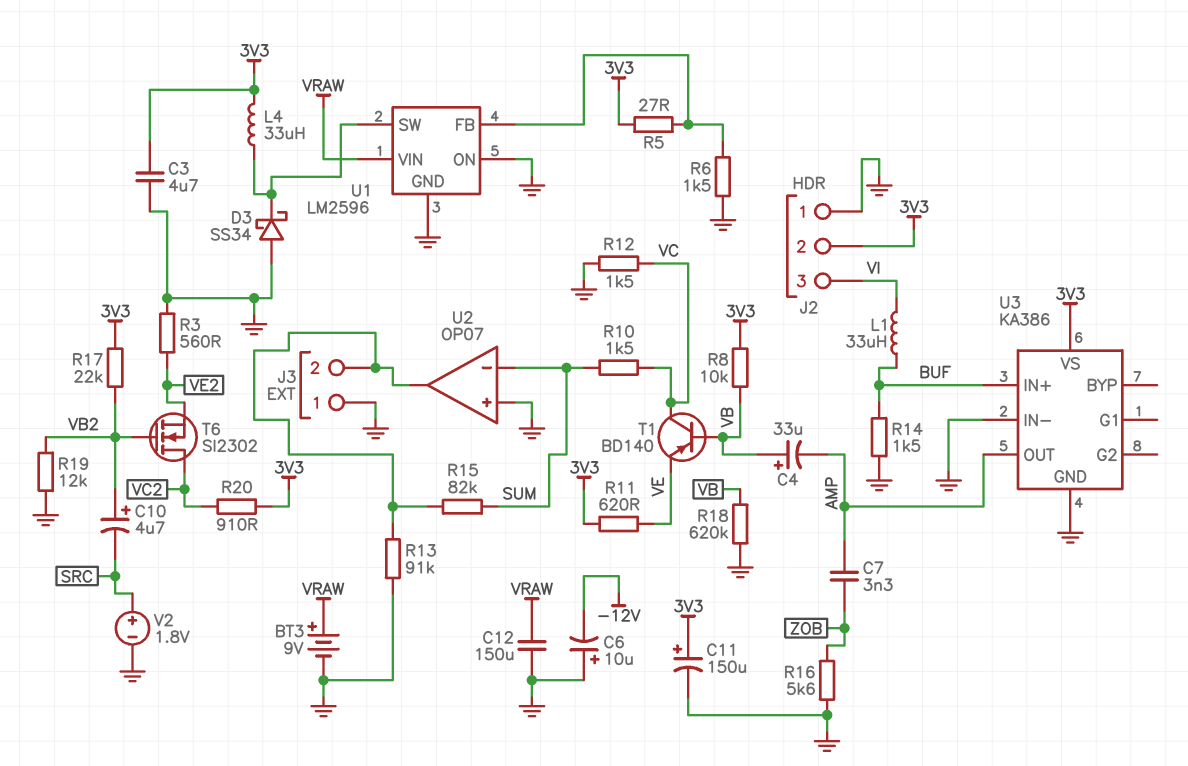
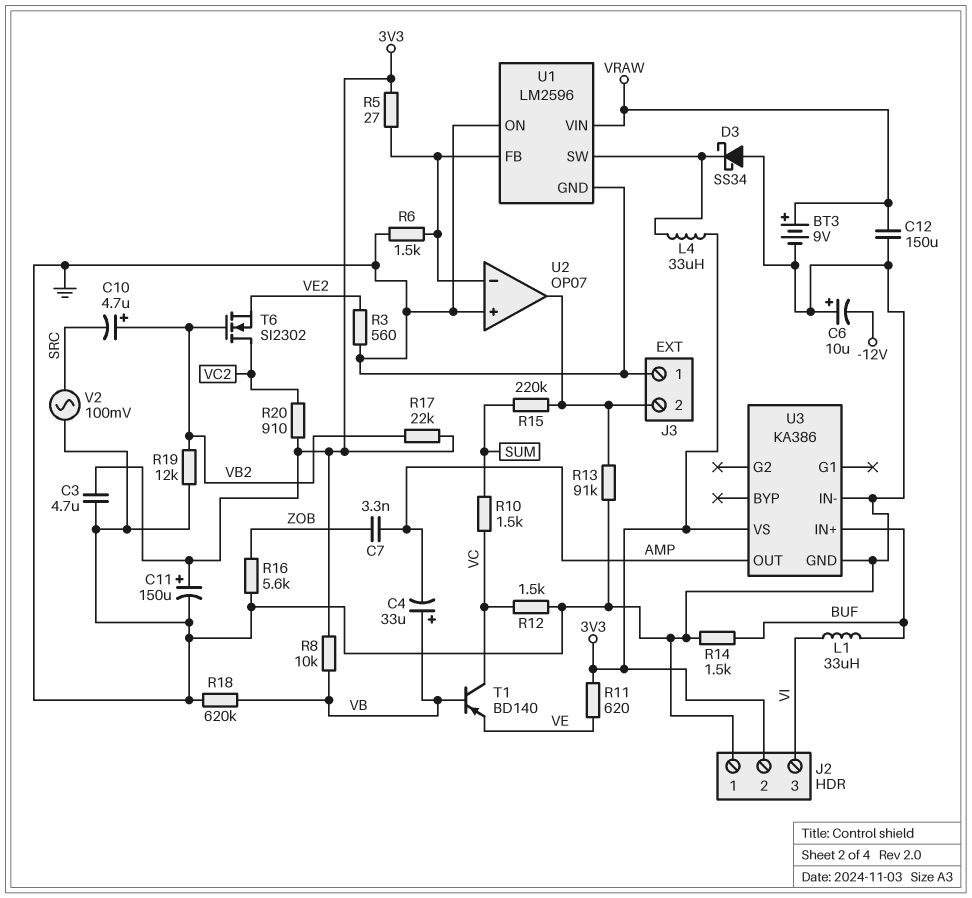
R15: 82k (J3/2, SUM) -> 220k (J3/2, SUM)
U2 pin in-: SUM -> U1/FB
V2: 1.8V (plus SRC, minus GND) -> AC 100mV (GND, SRC)

